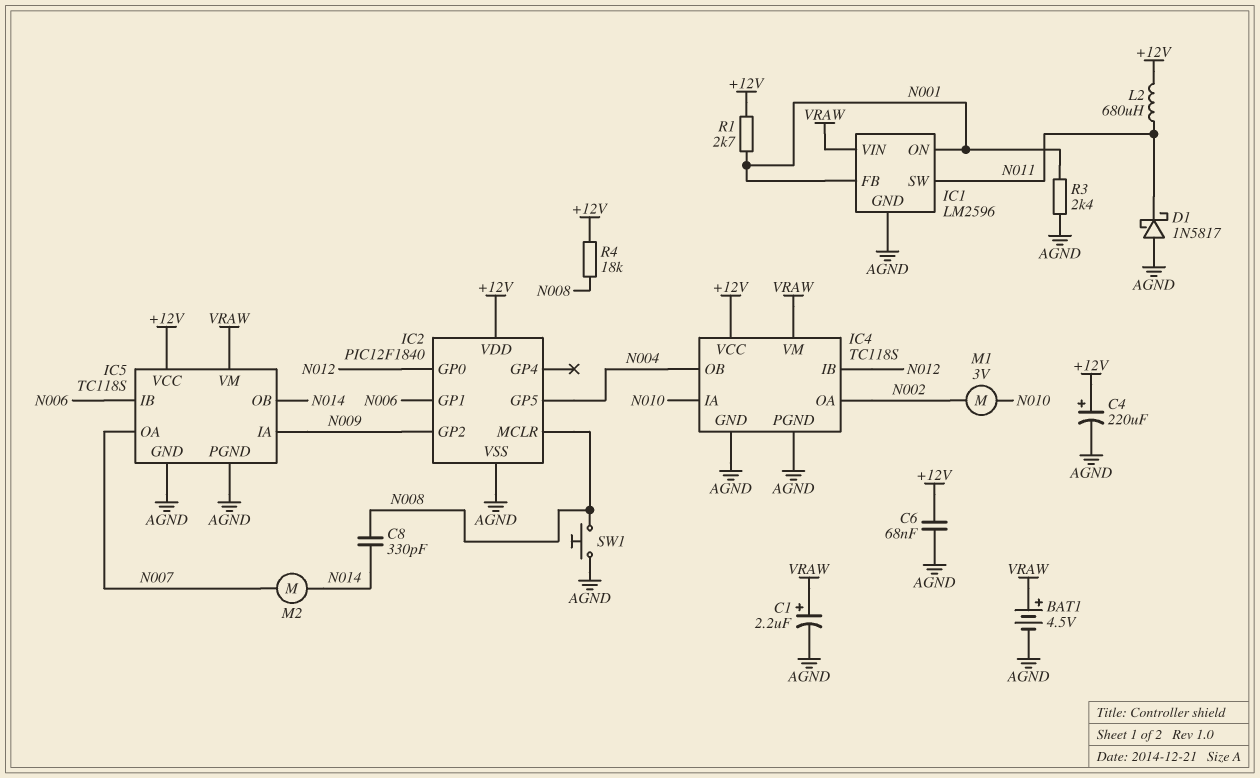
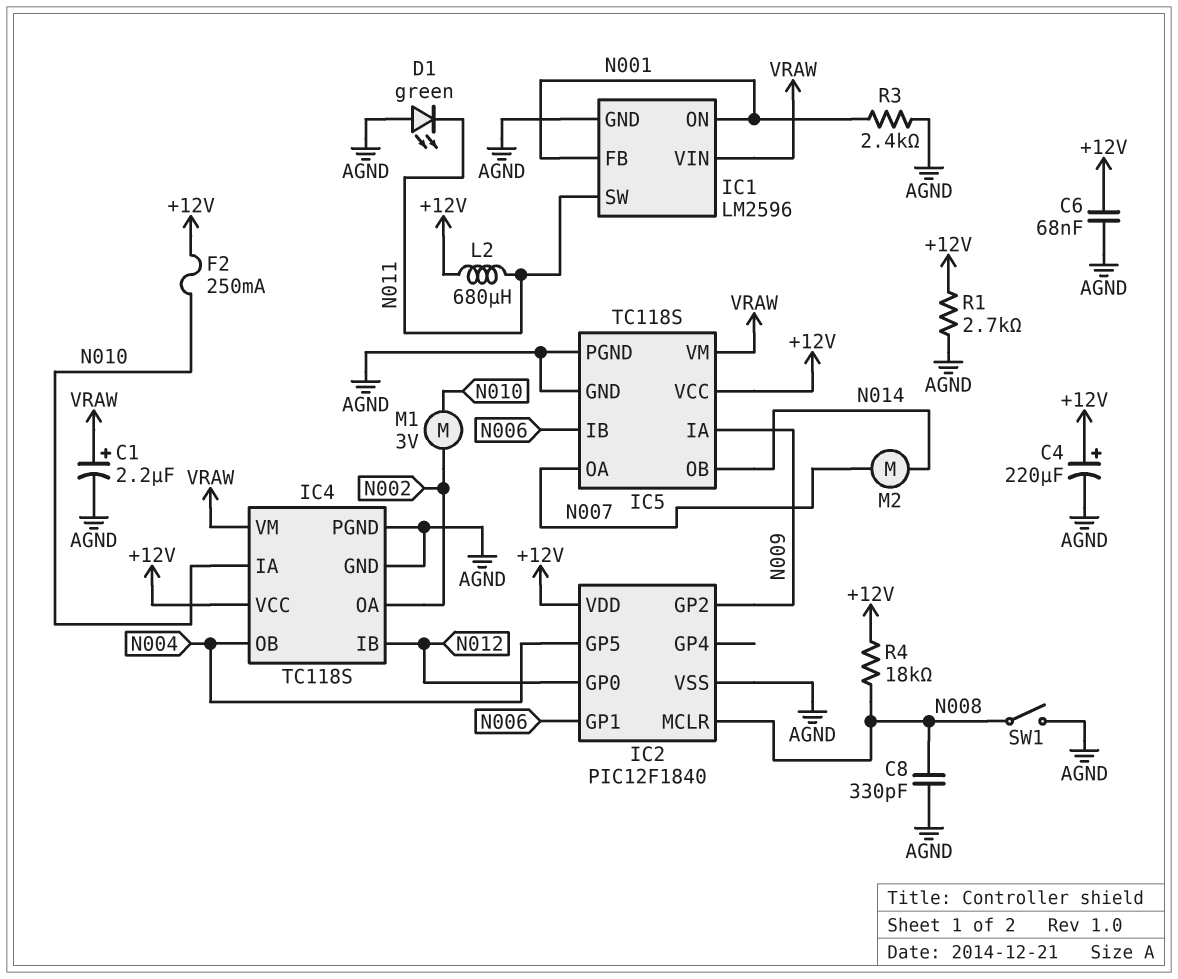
BAT1: 4.5V (plus VRAW, minus AGND) -> none
C8: 330pF (N008, N014) -> 330pF (AGND, N008)
D1: schottky 1N5817 (A AGND, K N011) -> LED green (A AGND, K N011)
F2: none -> 250mA (+12V, N010)
R1: 2.7k (+12V, N001) -> 2.7k (+12V, AGND)
SW1: button (AGND, N008) -> switch (AGND, N008)

